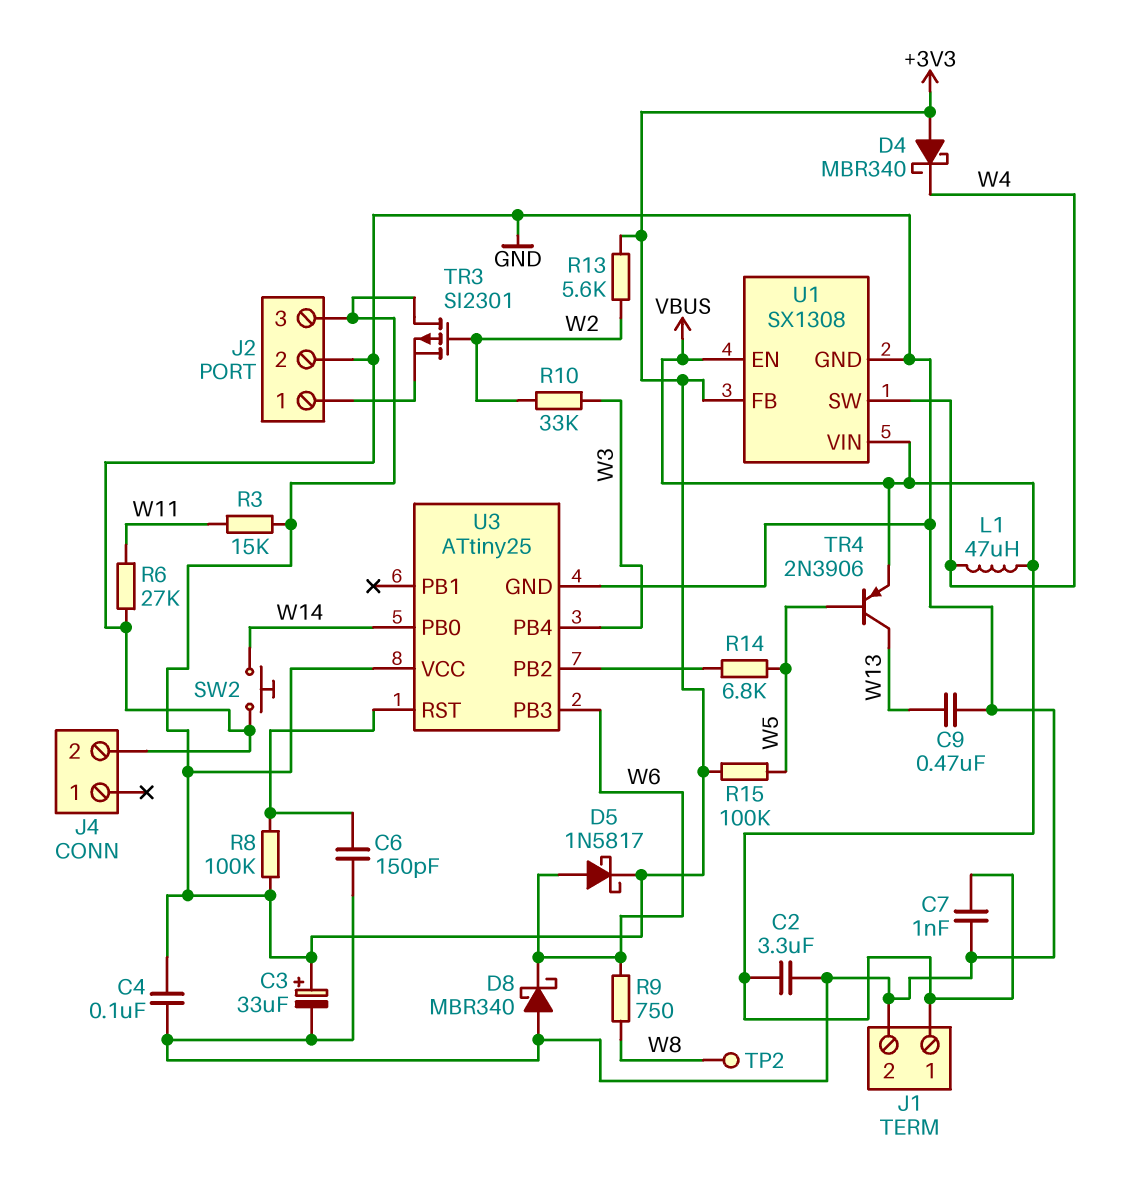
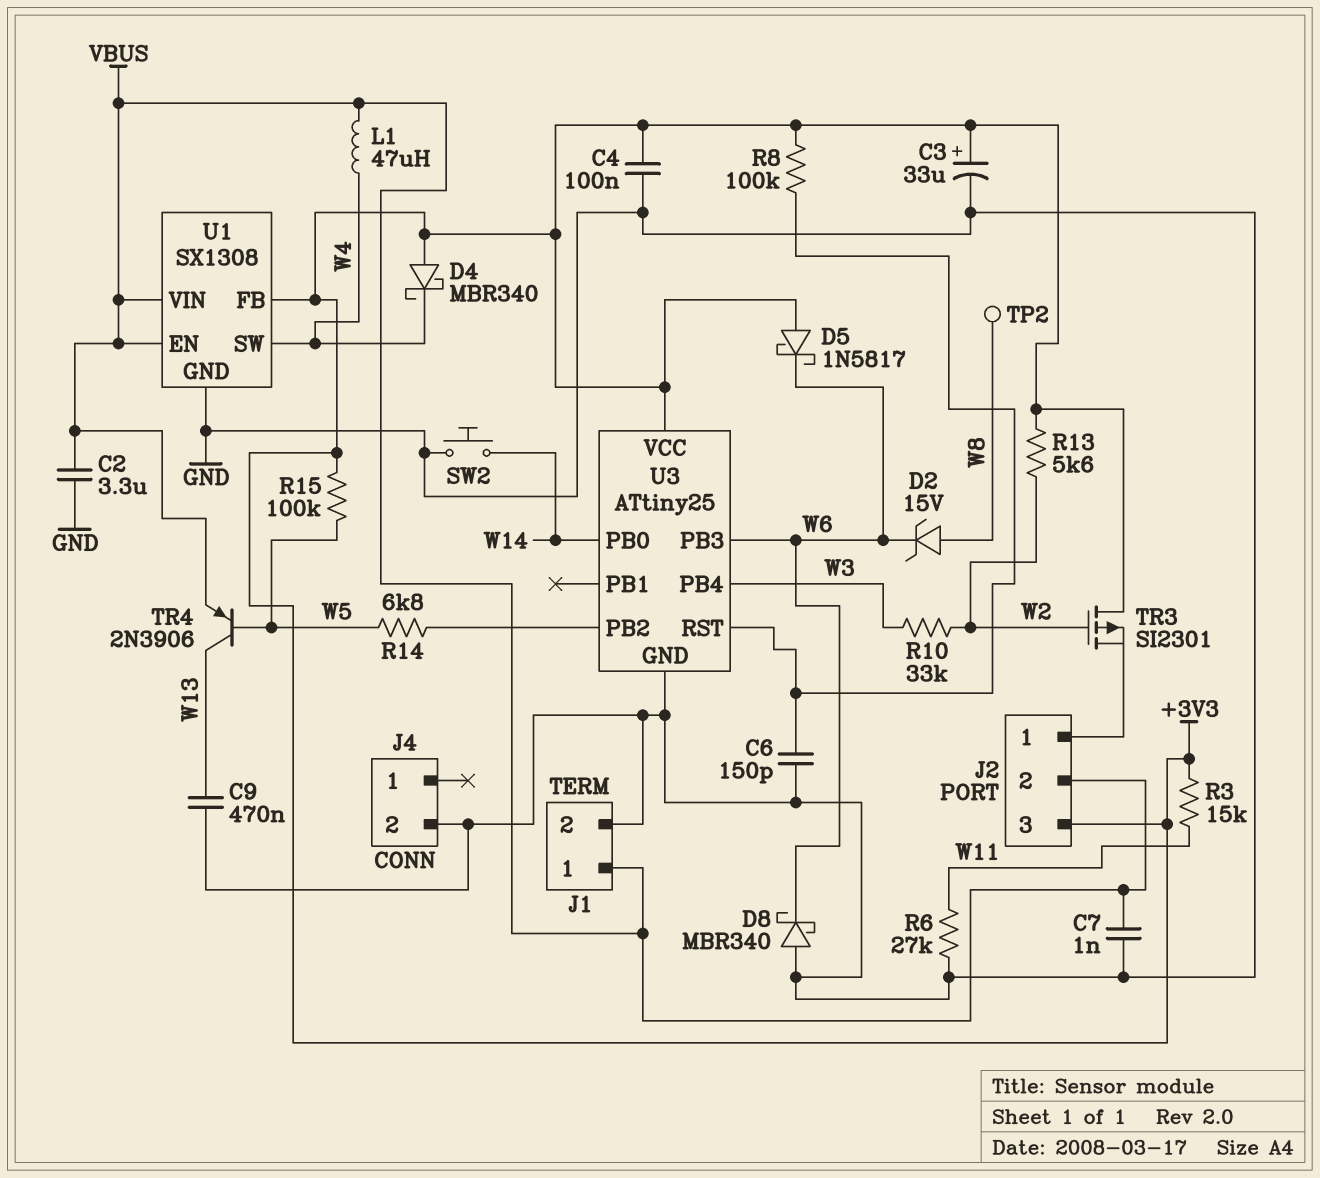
D2: none -> zener 15V (A W8, K W6)
D5: schottky 1N5817 (A W6, K +3V3) -> schottky 1N5817 (A +3V3, K W6)
J2 pin 2: GND -> VBUS
R9: 750 (W6, W8) -> none

